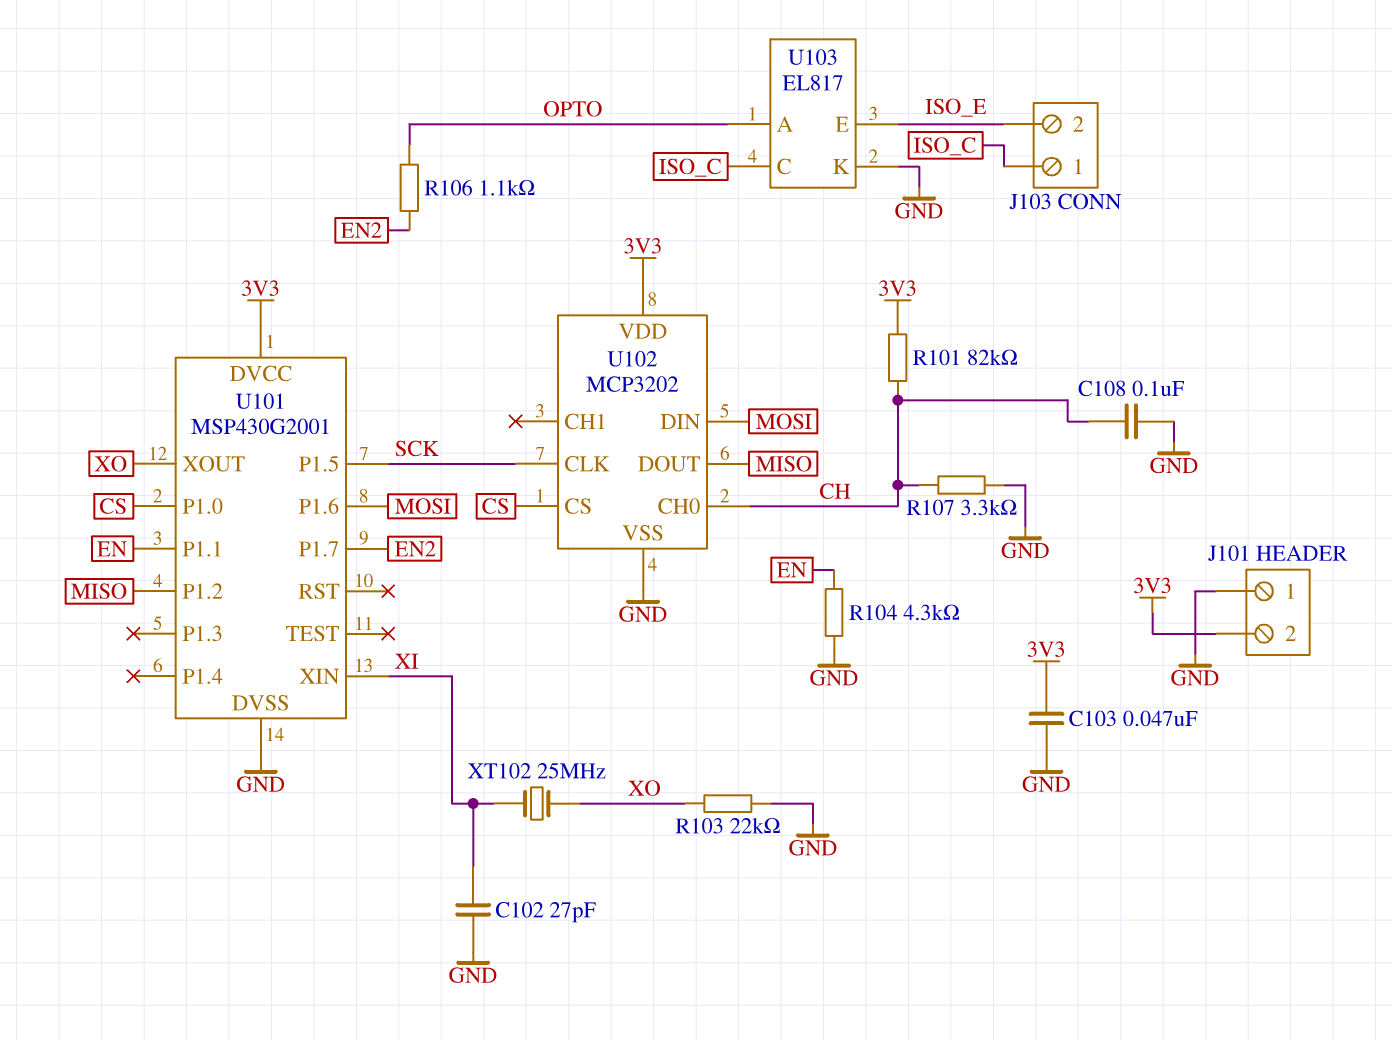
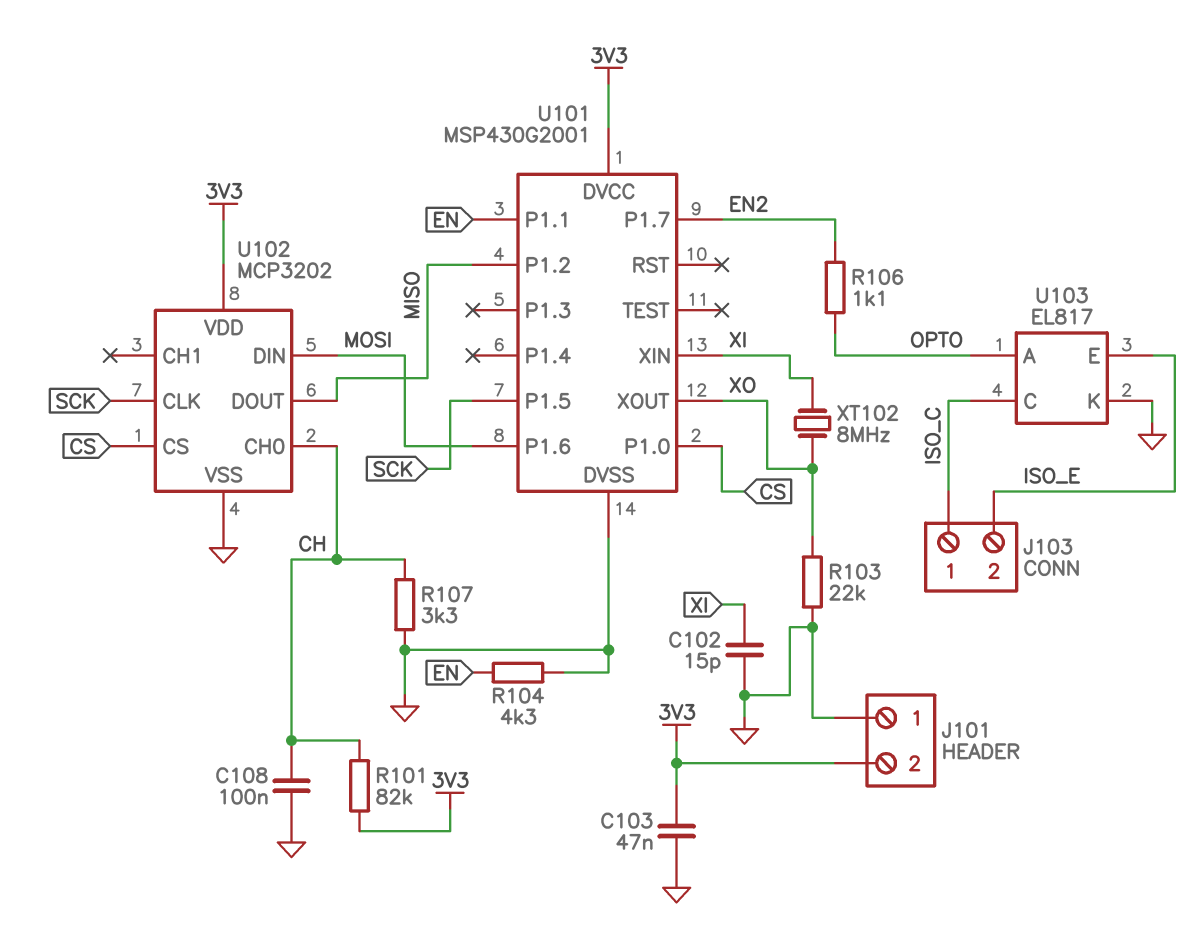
C102: 27pF (GND, XI) -> 15pF (GND, XI)
XT102: 25MHz (XI, XO) -> 8MHz (XI, XO)

